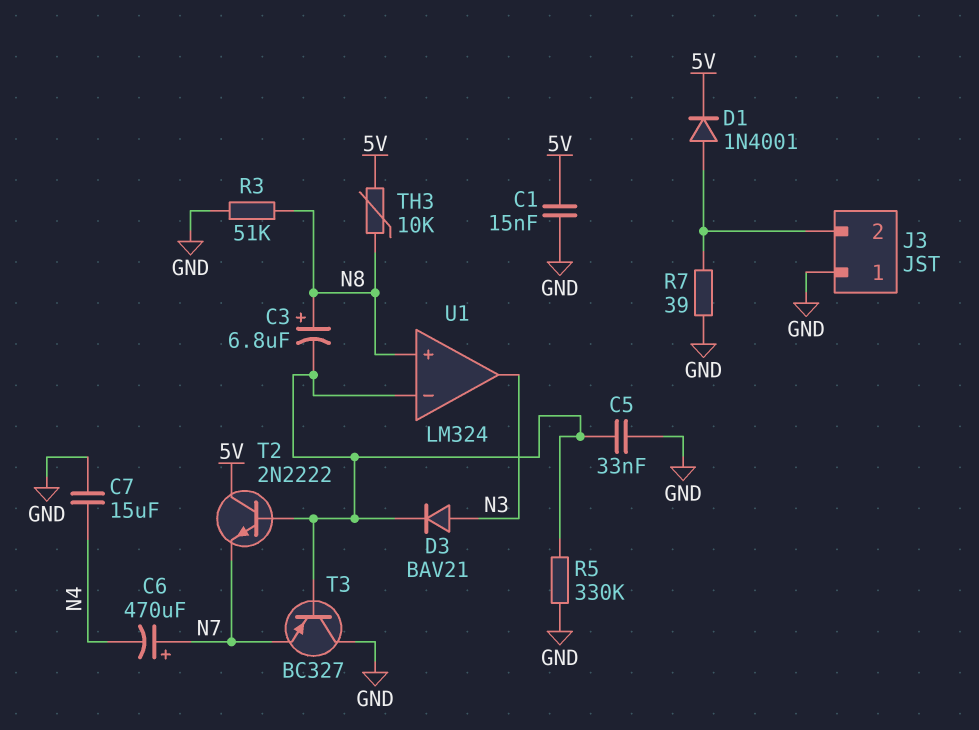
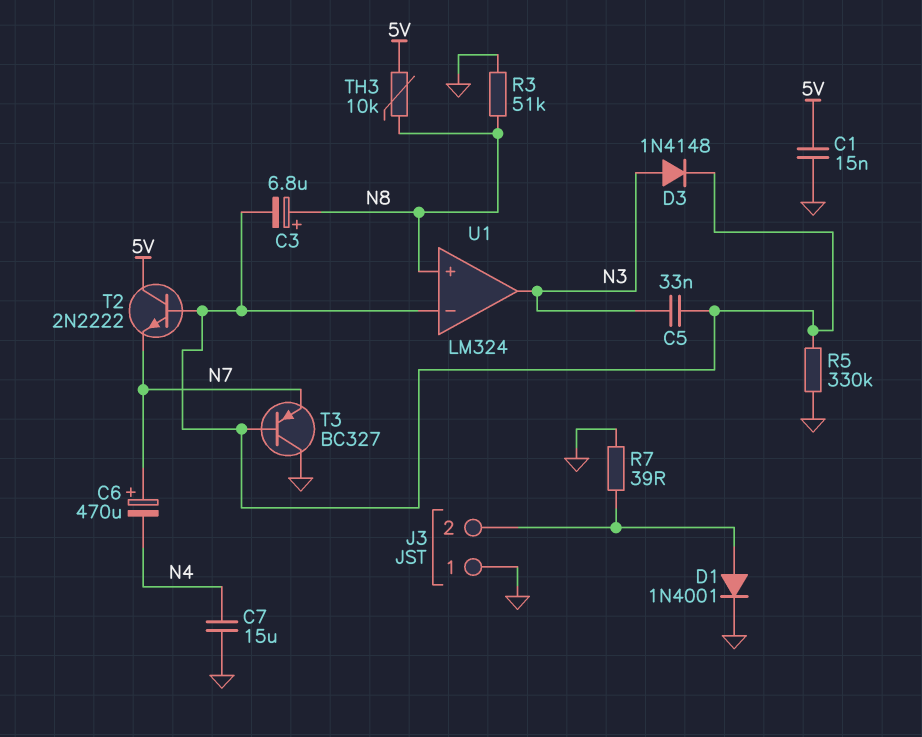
C5: 33nF (GND, U1/in-) -> 33nF (N3, U1/in-)
D1: diode 1N4001 (A J3/2, K 5V) -> diode 1N4001 (A J3/2, K GND)
D3: diode BAV21 (A N3, K U1/in-) -> diode 1N4148 (A N3, K U1/in-)

